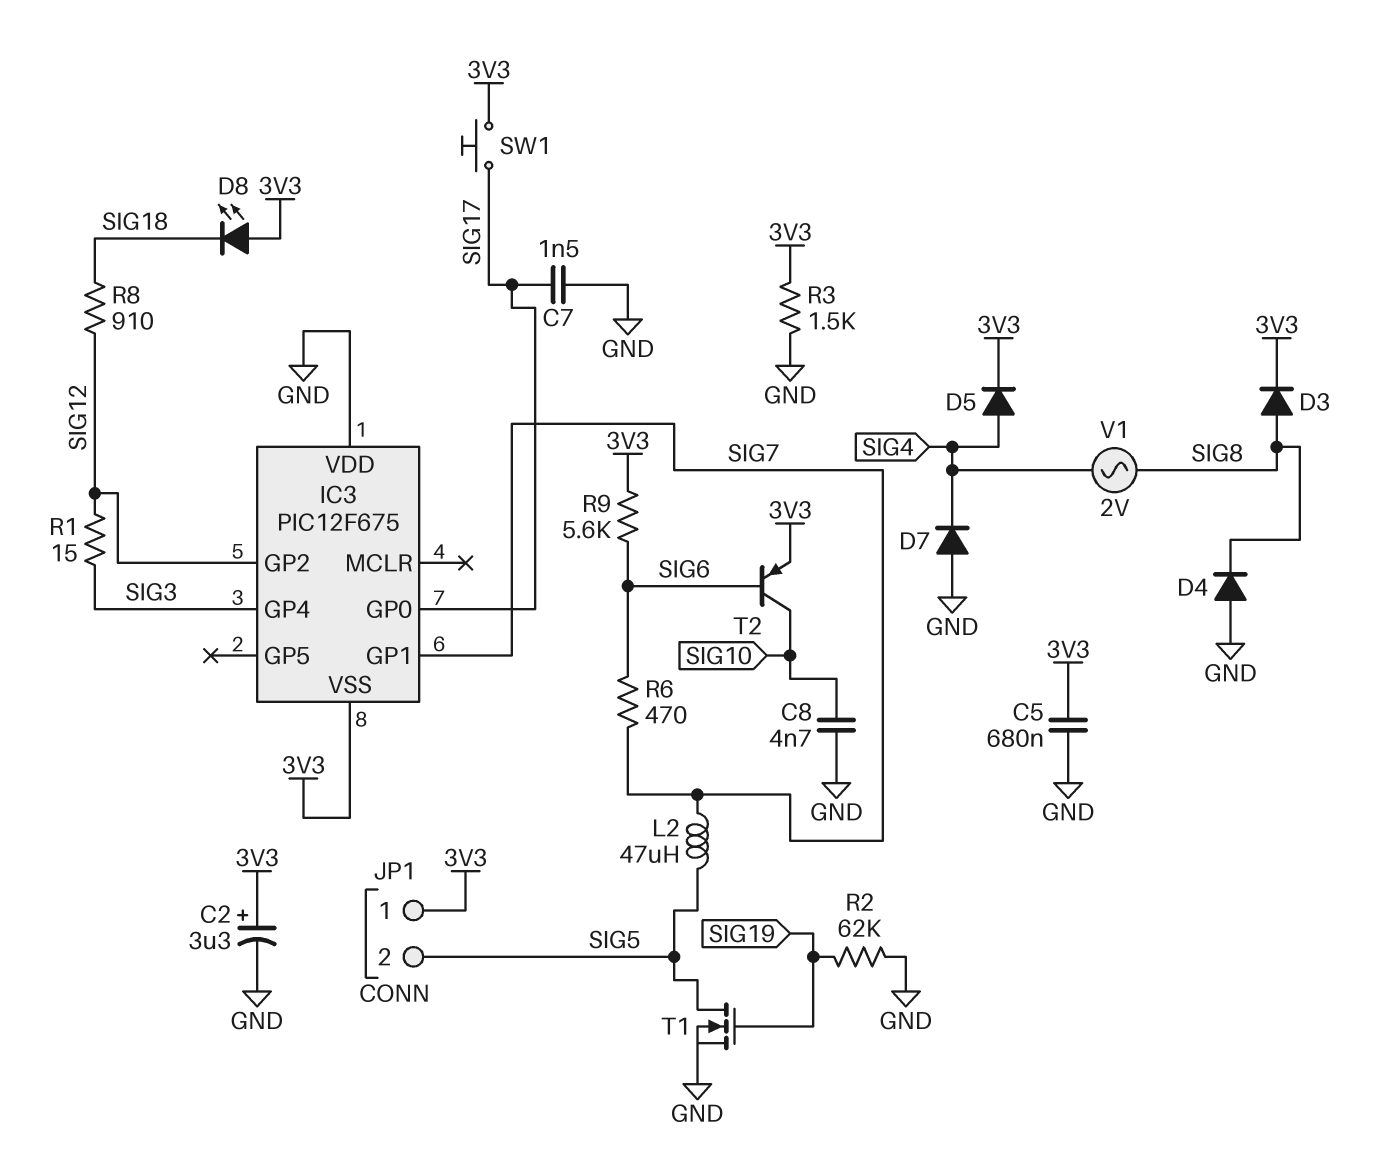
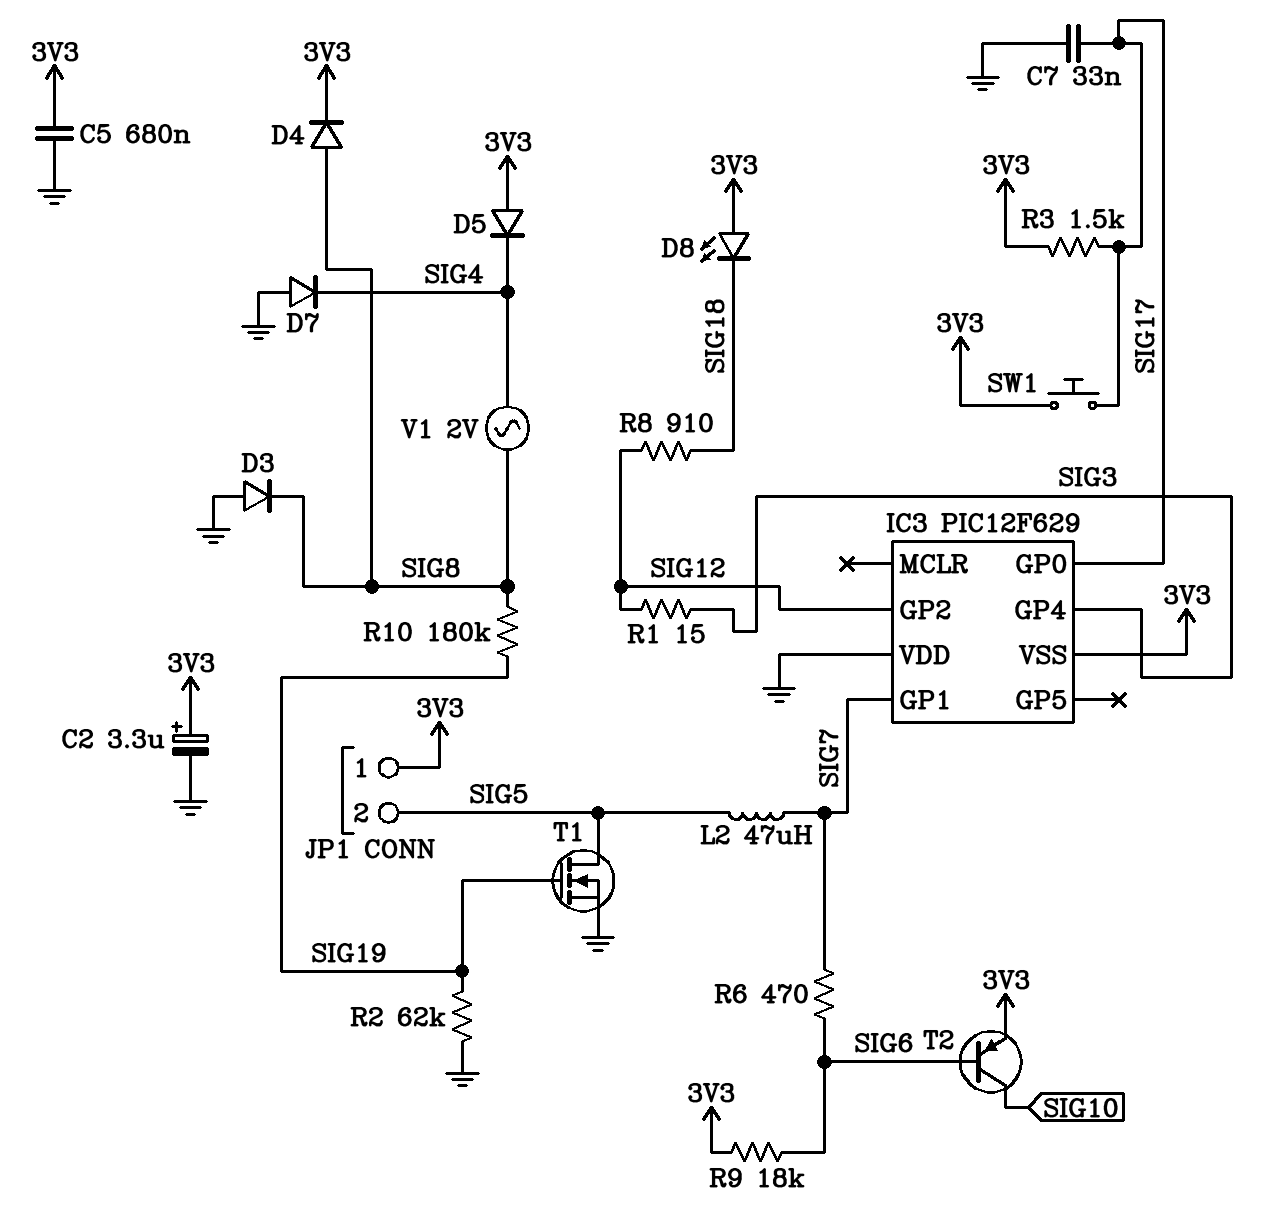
C7: 1.5nF (GND, SIG17) -> 33nF (GND, SIG17)
C8: 4.7nF (GND, SIG10) -> none
D3: diode (A SIG8, K 3V3) -> diode (A GND, K SIG8)
D4: diode (A GND, K SIG8) -> diode (A SIG8, K 3V3)
D5: diode (A SIG4, K 3V3) -> diode (A 3V3, K SIG4)
IC3: PIC12F675 -> PIC12F629
R3: 1.5k (3V3, GND) -> 1.5k (3V3, SIG17)
R9: 5.6k (3V3, SIG6) -> 18k (3V3, SIG6)
R10: none -> 180k (SIG8, SIG19)

